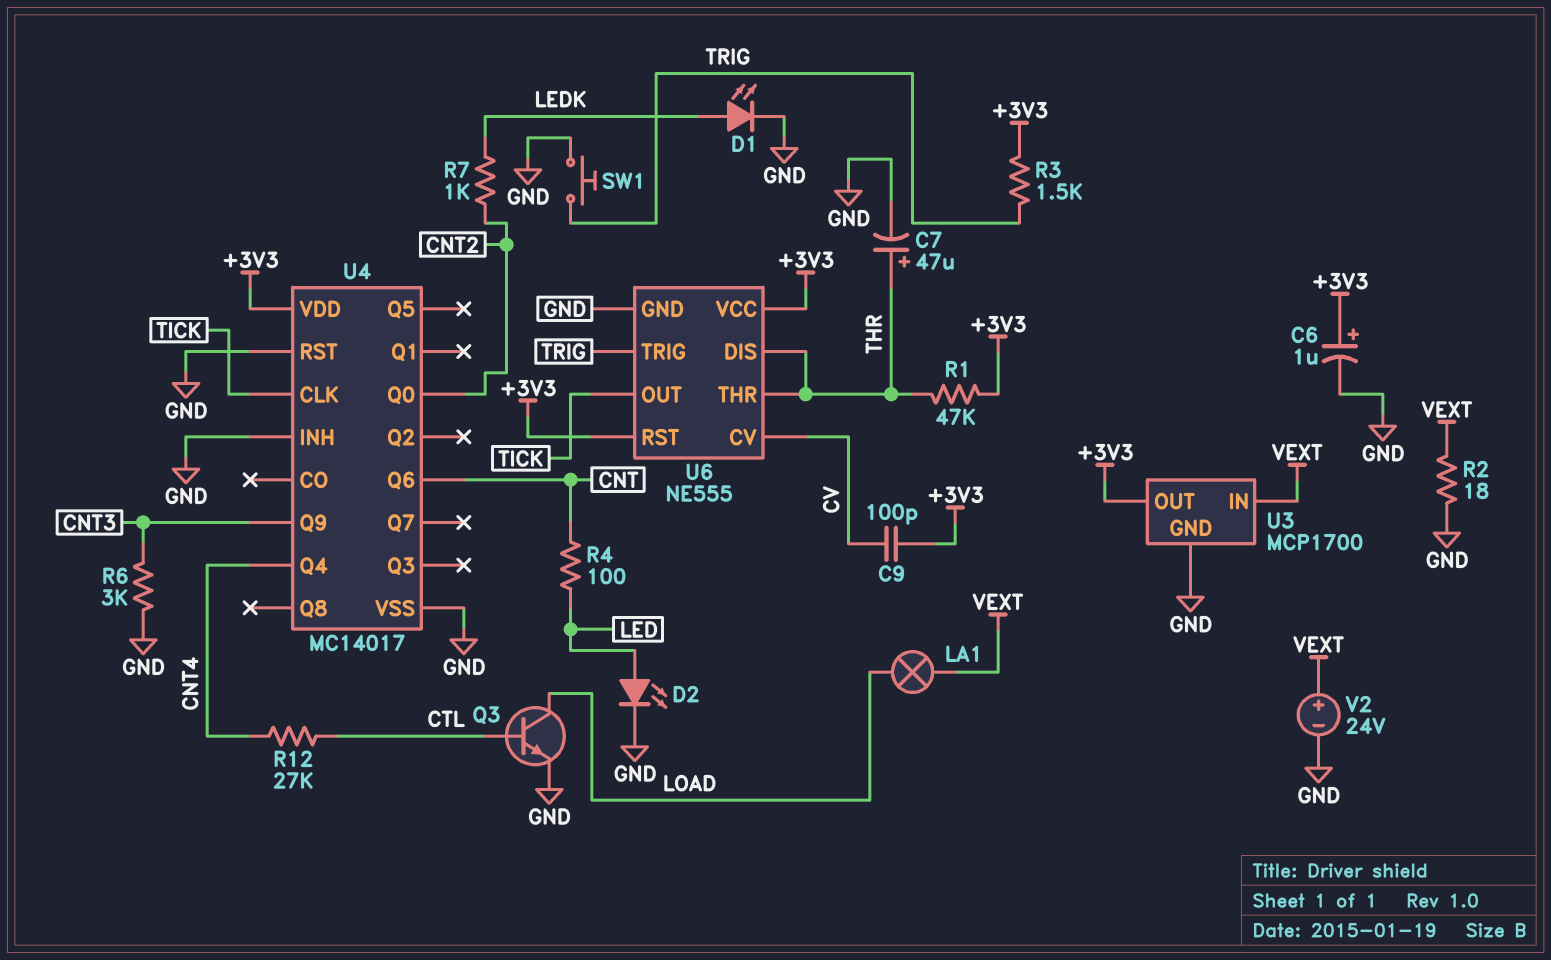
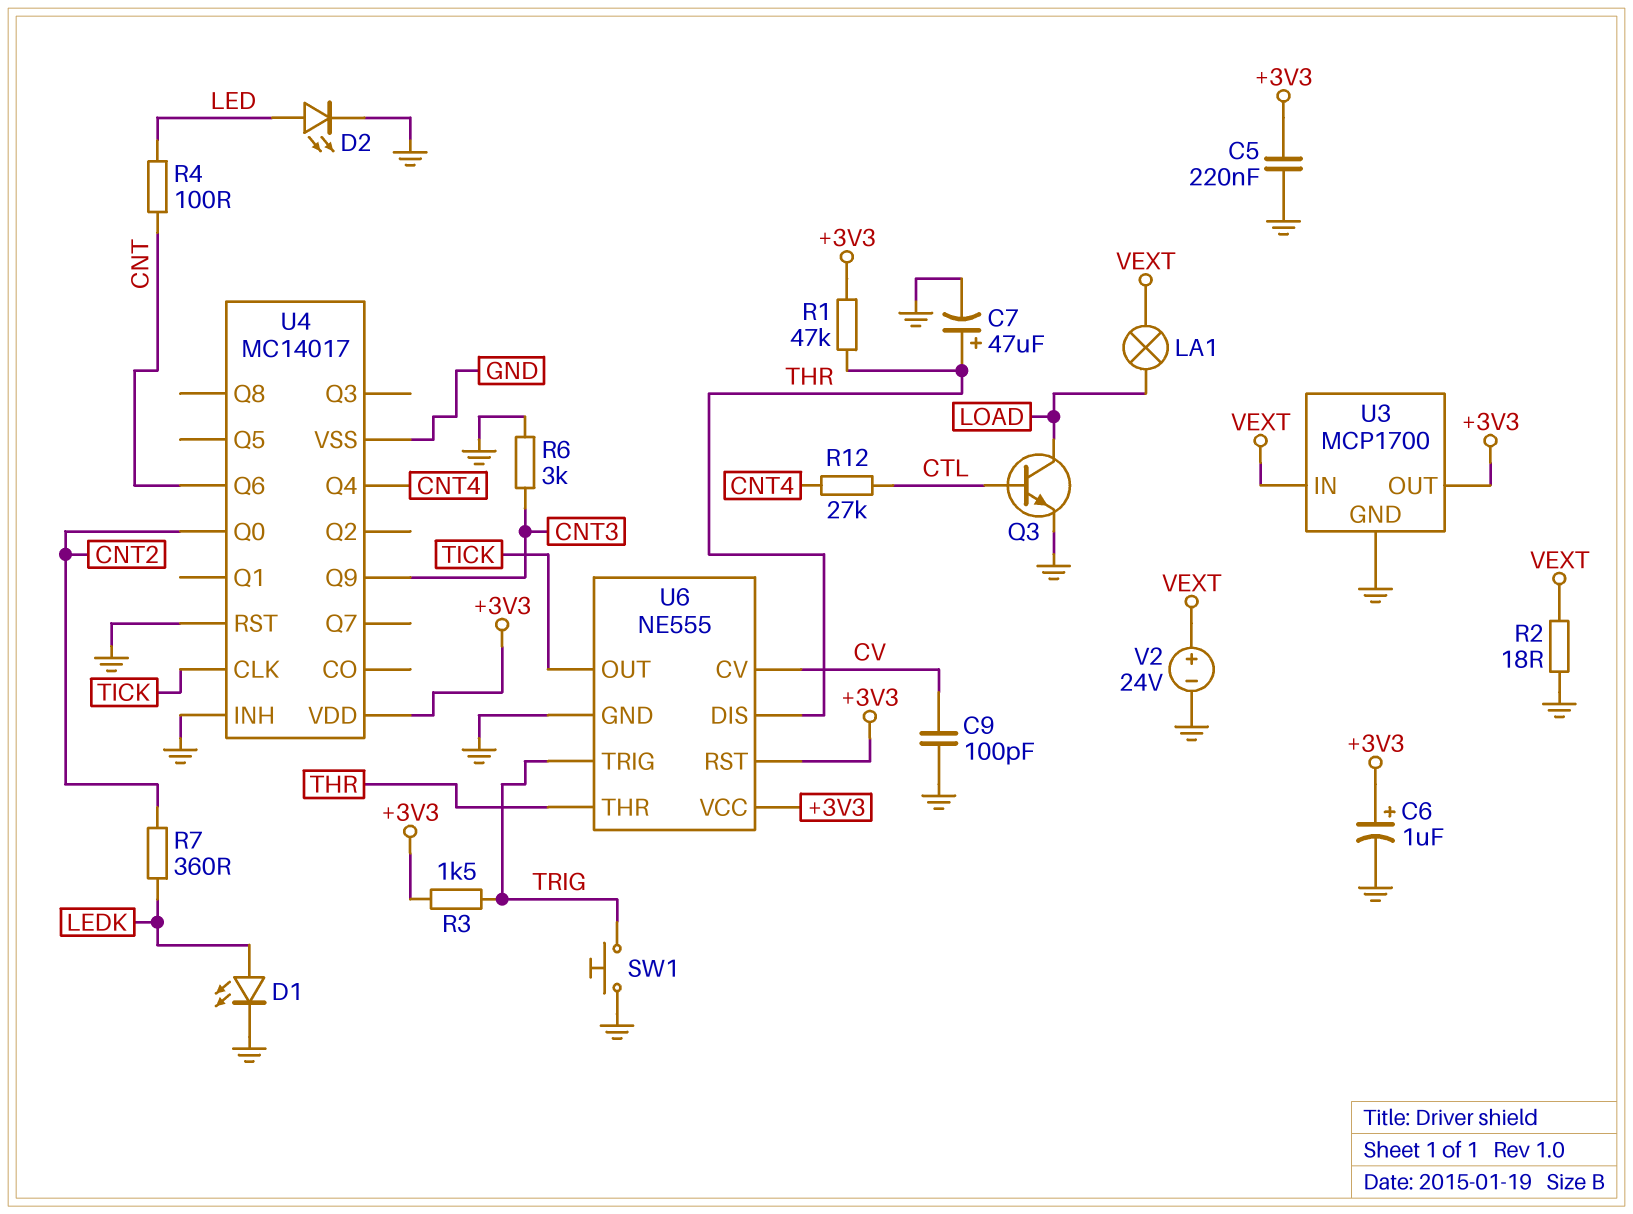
C5: none -> 220nF (+3V3, GND)
C9: 100pF (+3V3, CV) -> 100pF (CV, GND)
R7: 1k (CNT2, LEDK) -> 360 (CNT2, LEDK)

